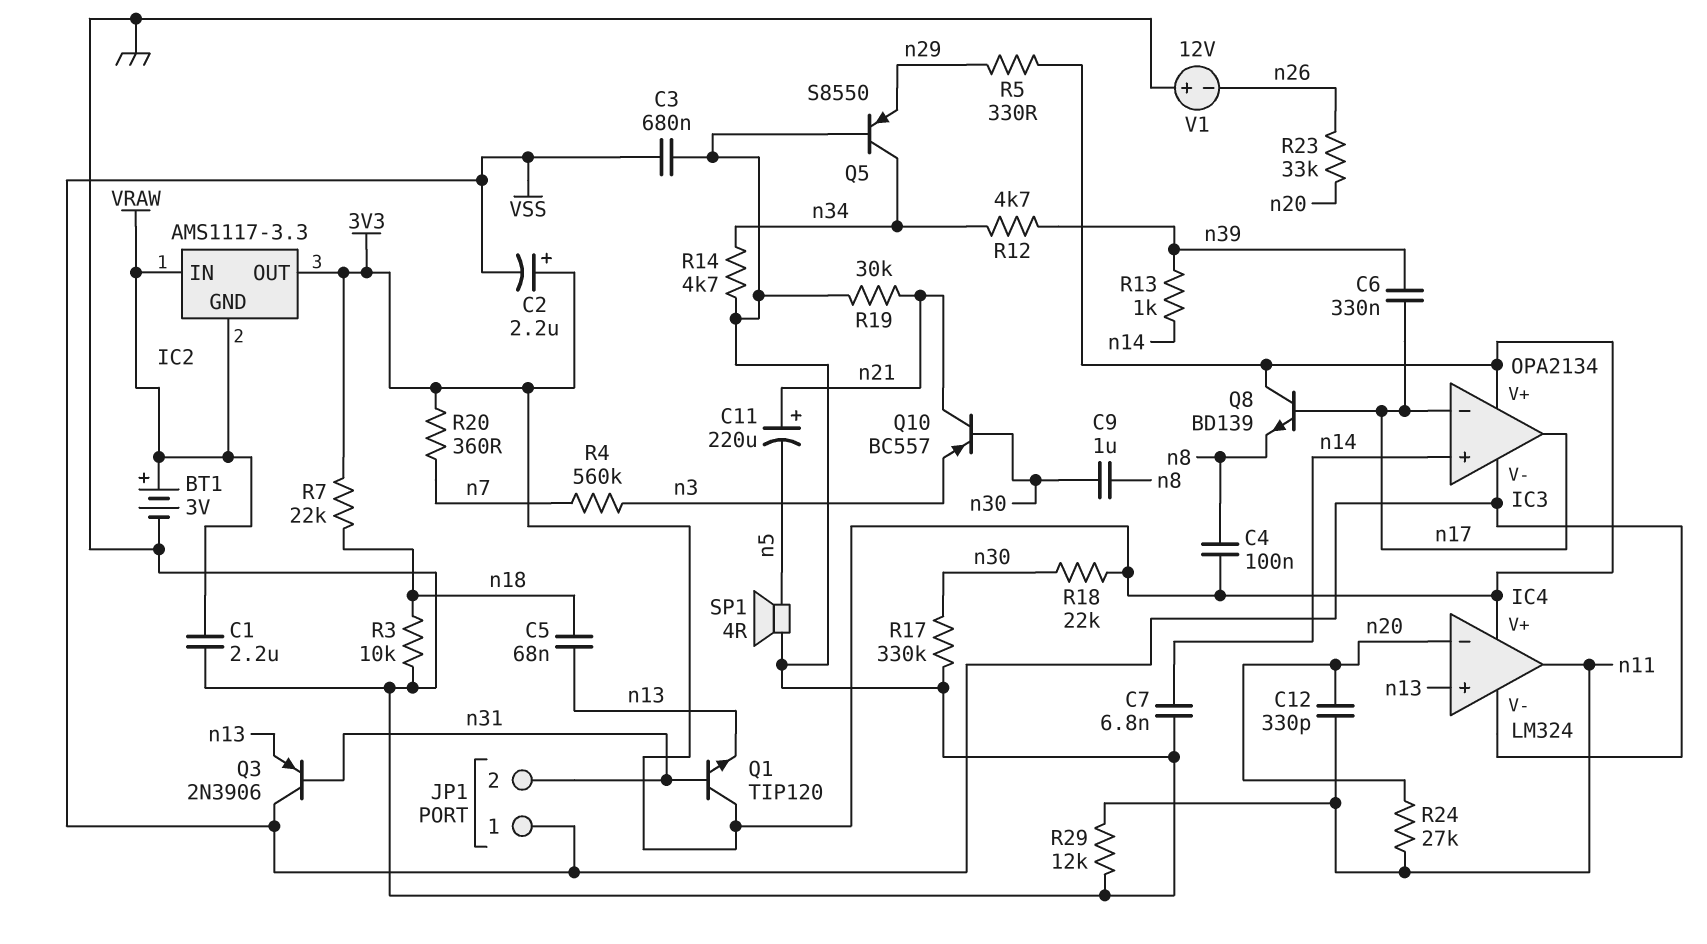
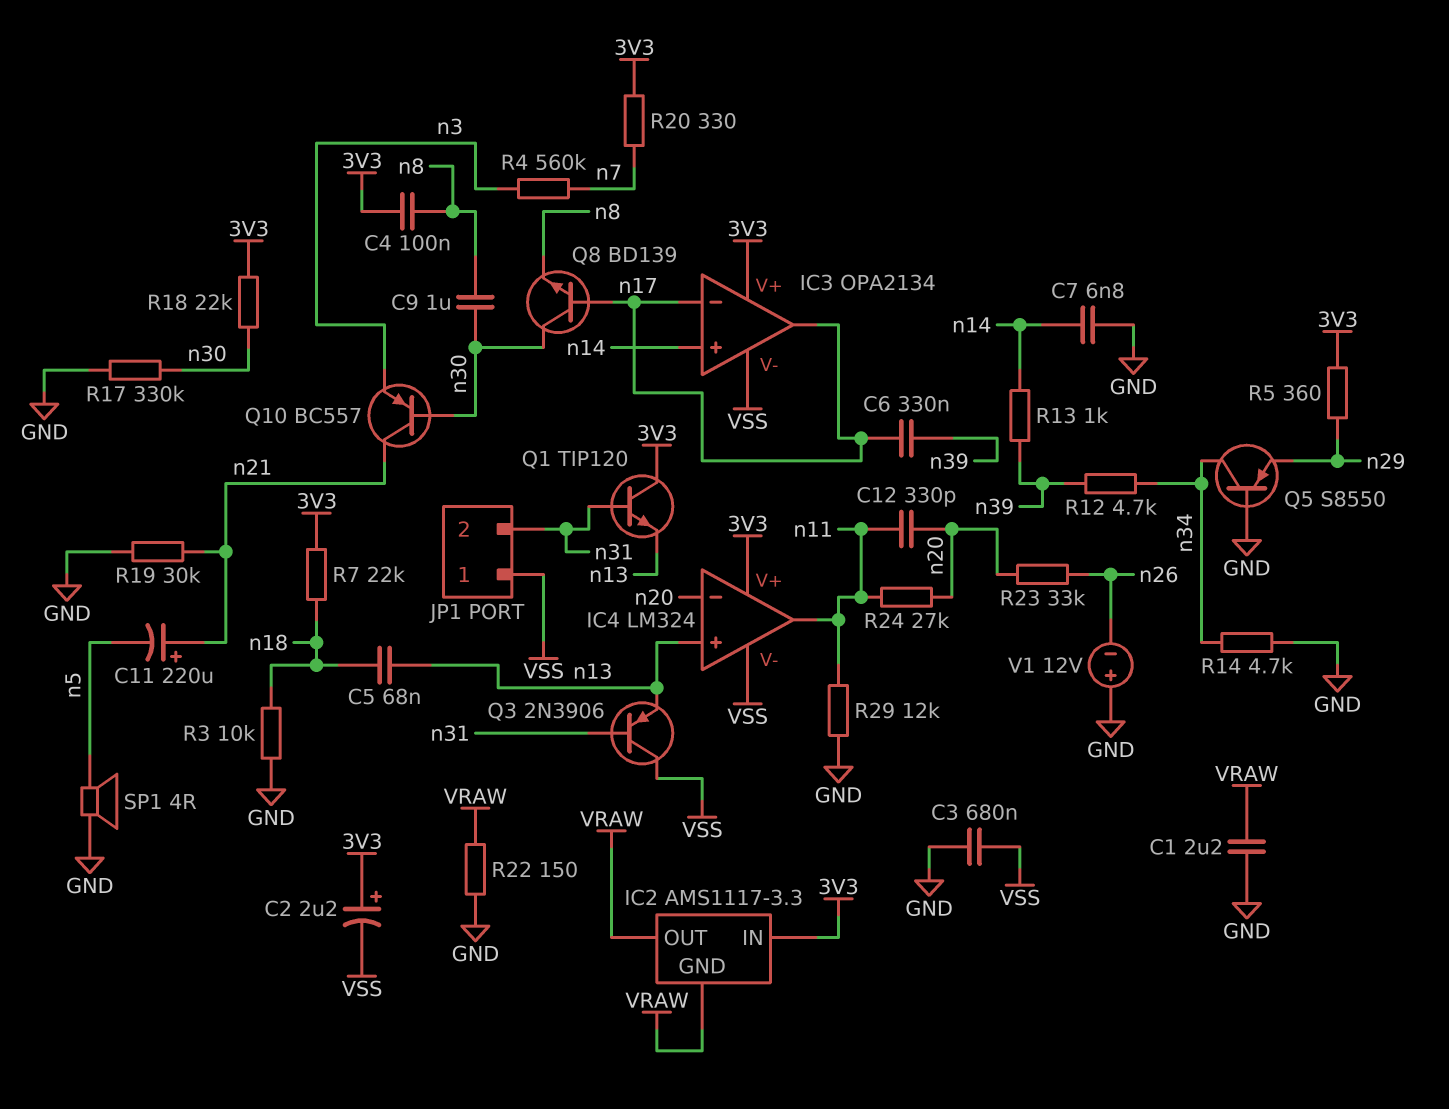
BT1: 3V (plus VRAW, minus GND) -> none
IC2 pin IN: VRAW -> 3V3
IC2 pin OUT: 3V3 -> VRAW
Q8: NPN BD139 (B n17, C 3V3, E n8) -> NPN BD139 (B n17, C n30, E n8)
R5: 330 (3V3, n29) -> 360 (3V3, n29)
R20: 360 (3V3, n7) -> 330 (3V3, n7)
R22: none -> 150 (GND, VRAW)

